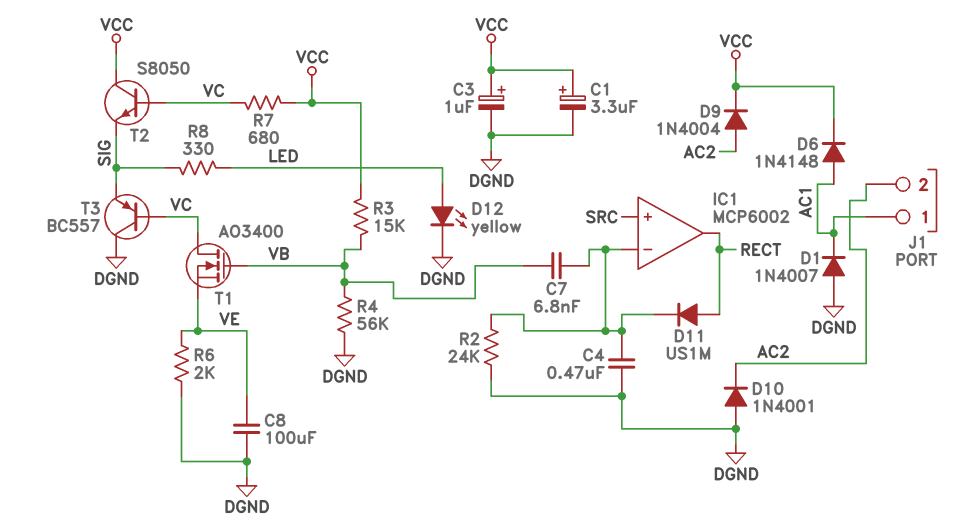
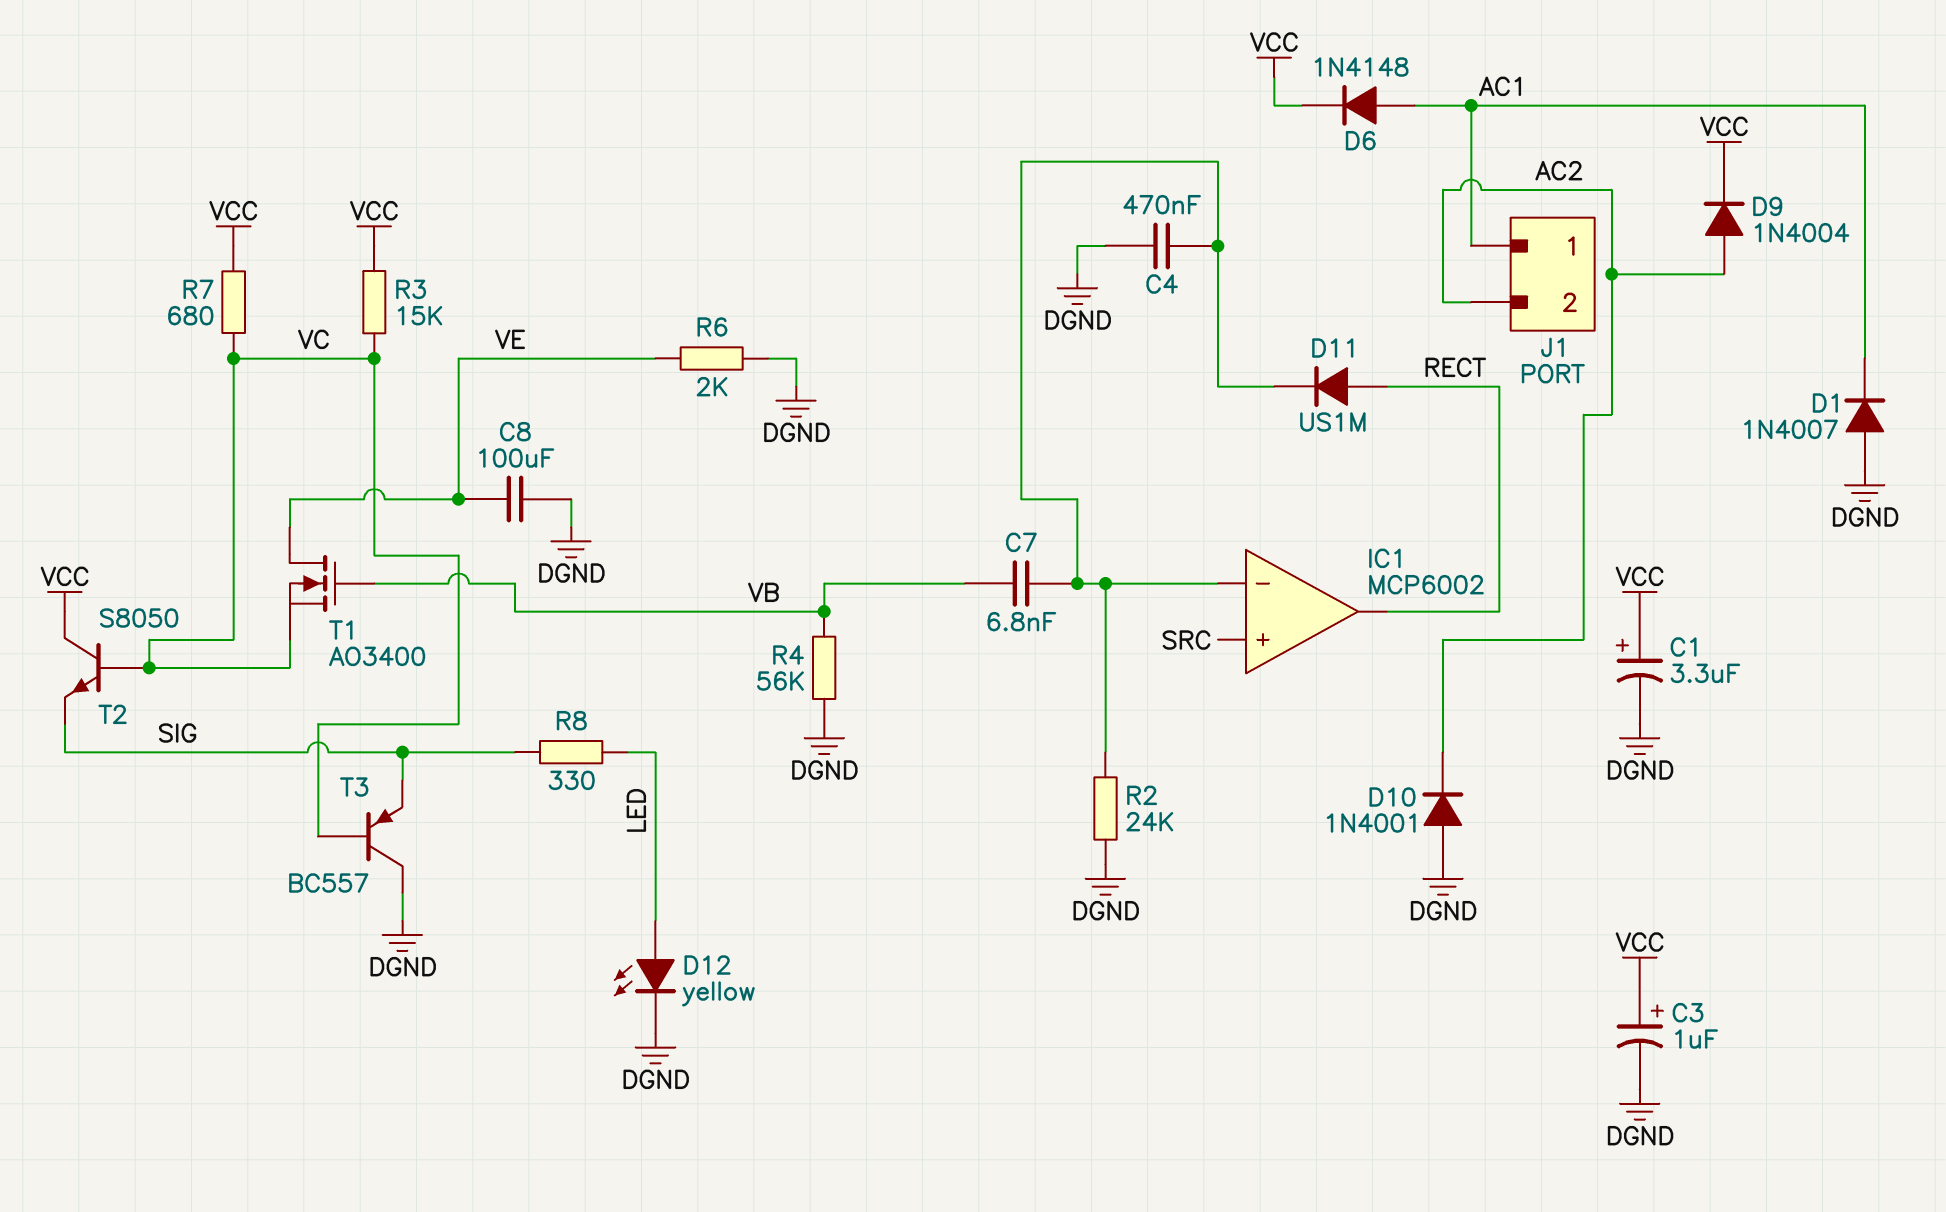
R3: 15k (VB, VCC) -> 15k (VC, VCC)
T1: NMOS AO3400 (G VB, D VC, S VE) -> NMOS AO3400 (G VB, D VE, S VC)

